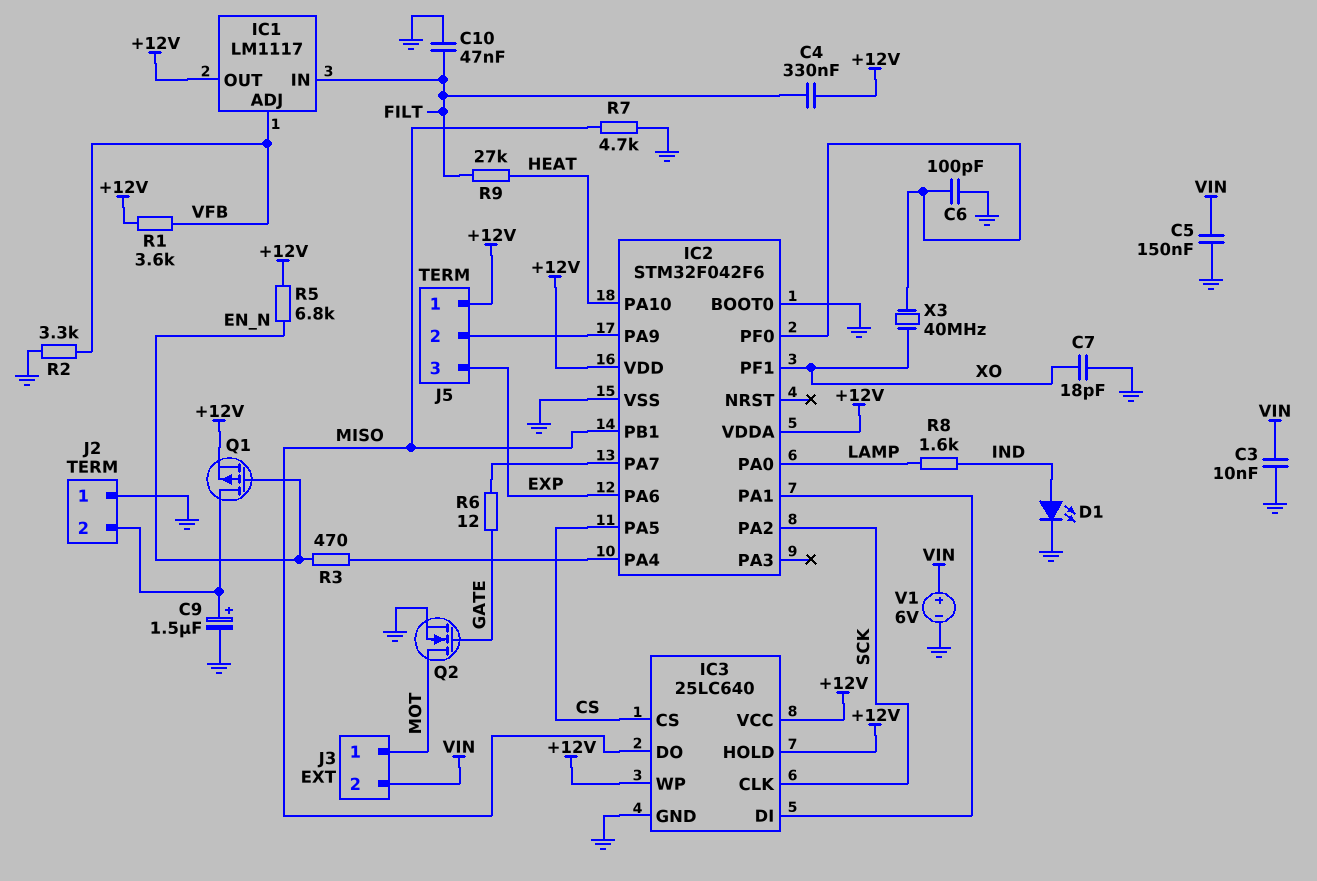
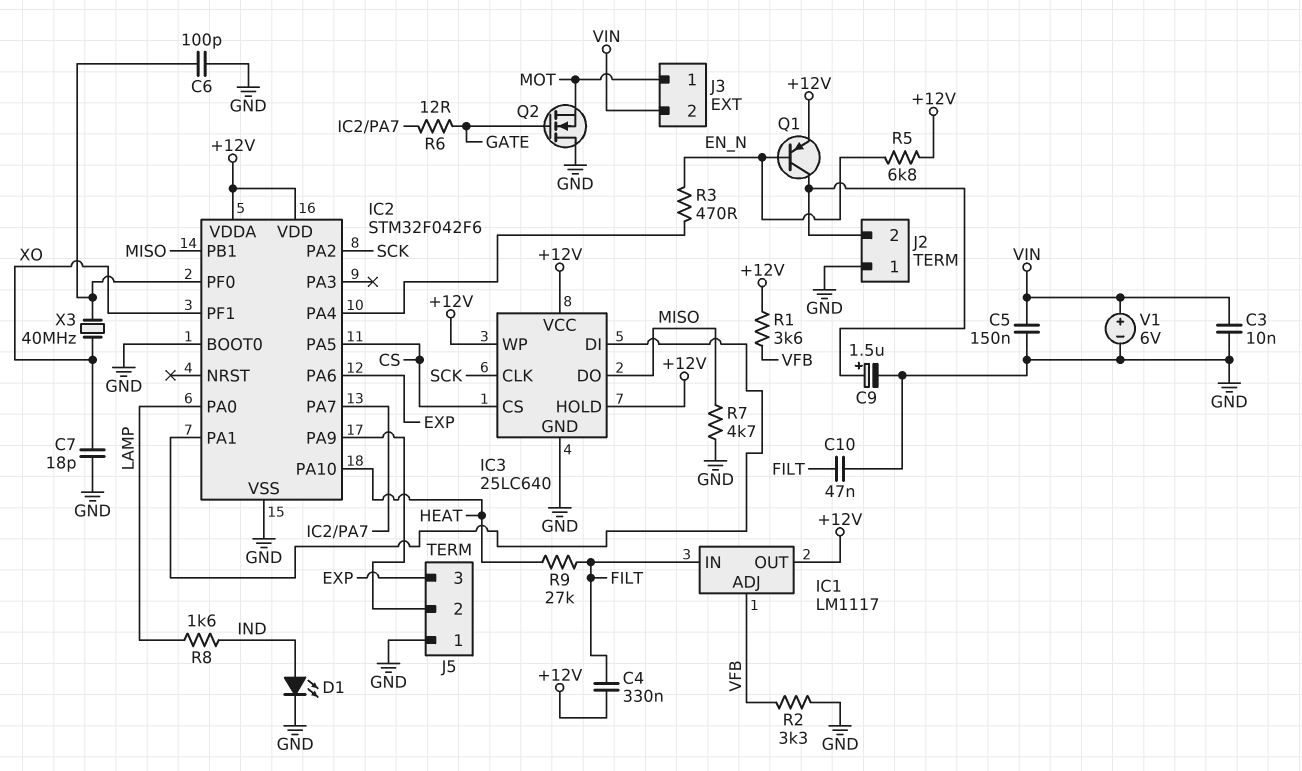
J5 pin 1: +12V -> GND
Q1: PMOS (G EN_N, D J2/2, S +12V) -> PNP (B EN_N, C J2/2, E +12V)
Q2: NMOS (G GATE, D MOT, S GND) -> NMOS (G GATE, D GND, S MOT)

